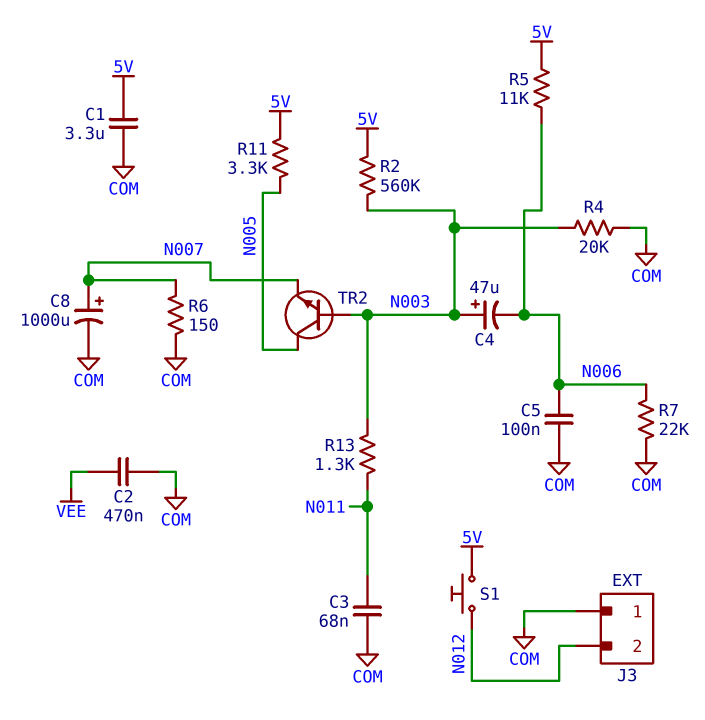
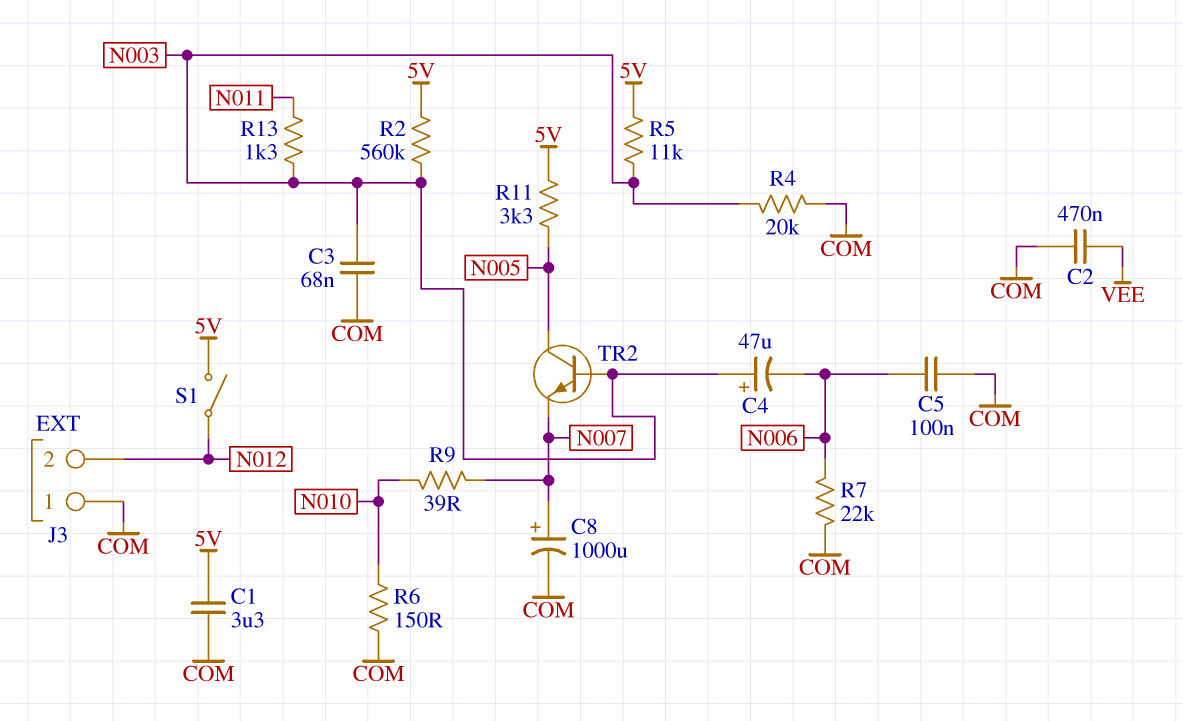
C3: 68nF (COM, N011) -> 68nF (COM, N003)
R5: 11k (5V, N006) -> 11k (5V, N003)
R6: 150 (COM, N007) -> 150 (COM, N010)
R9: none -> 39 (N007, N010)
S1: button (5V, N012) -> switch (5V, N012)

